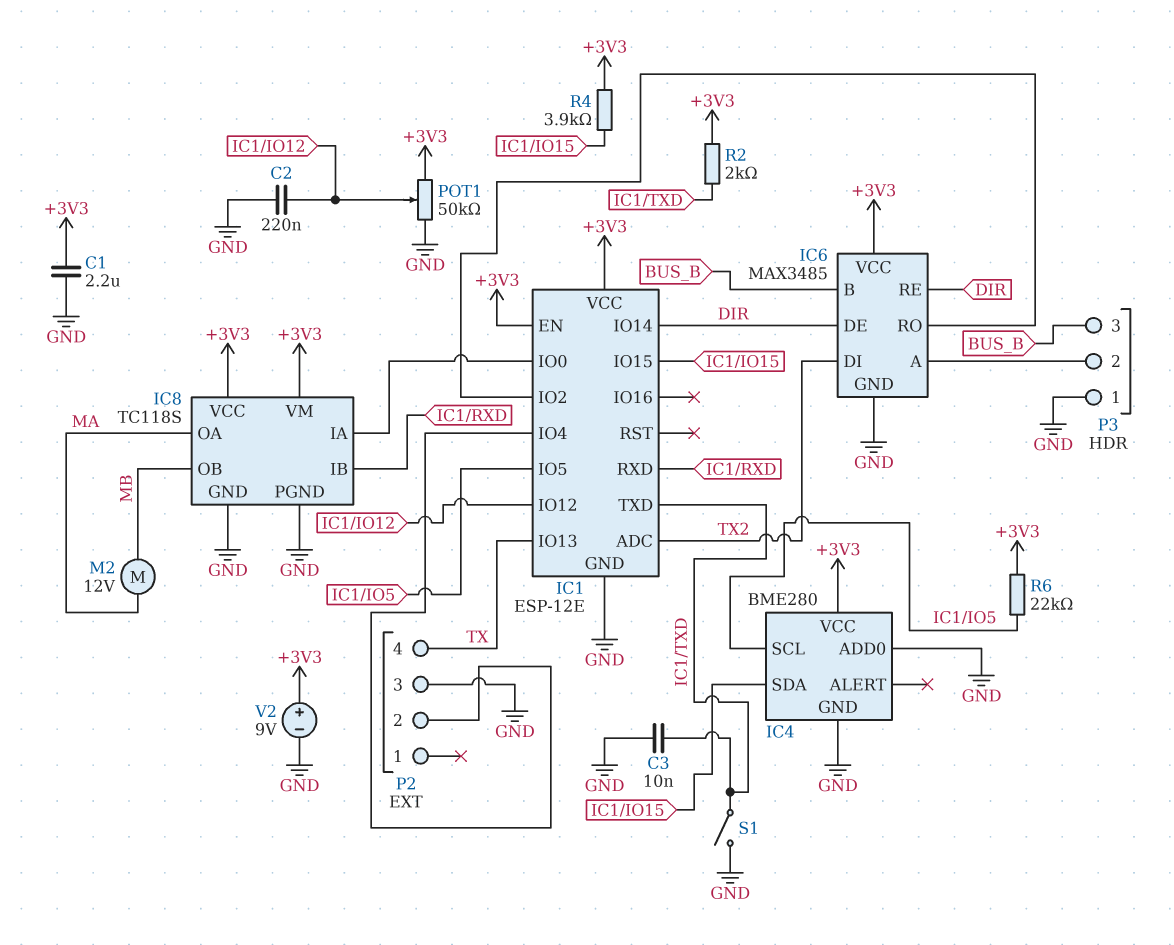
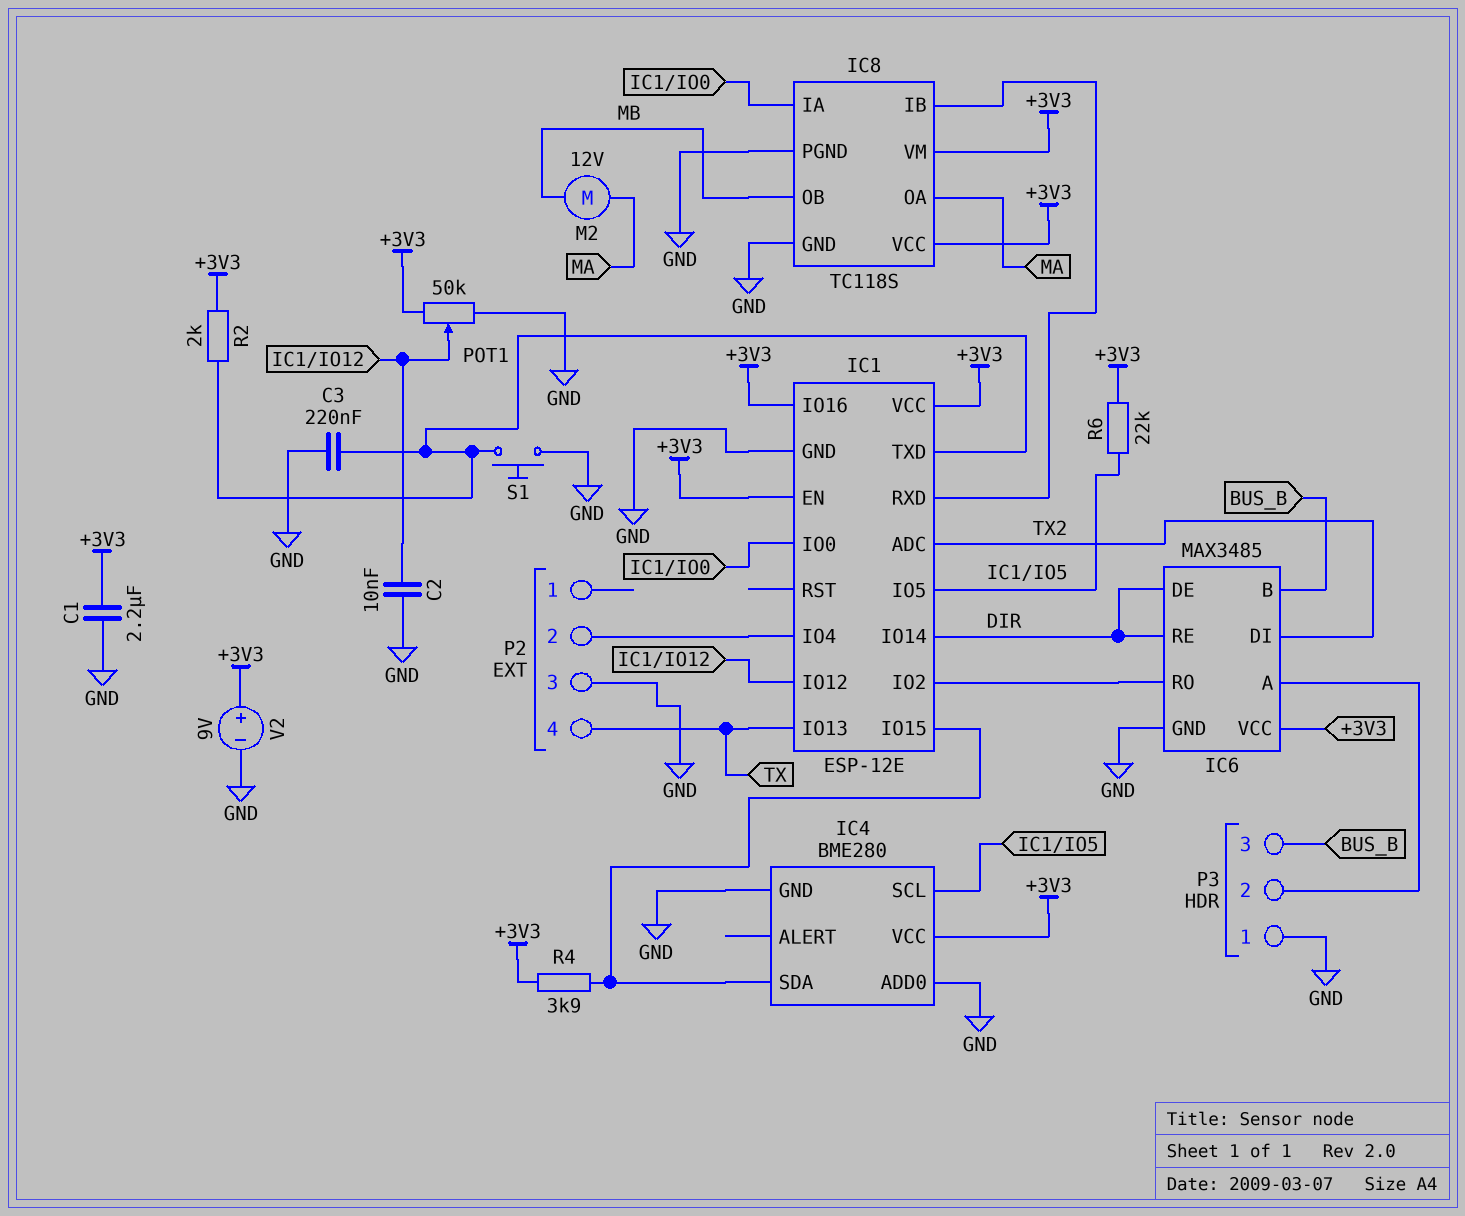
C2: 220nF (GND, IC1/IO12) -> 10nF (GND, IC1/IO12)
C3: 10nF (GND, IC1/TXD) -> 220nF (GND, IC1/TXD)
IC1 pin IO16: none -> +3V3
S1: switch (GND, IC1/TXD) -> button (GND, IC1/TXD)

